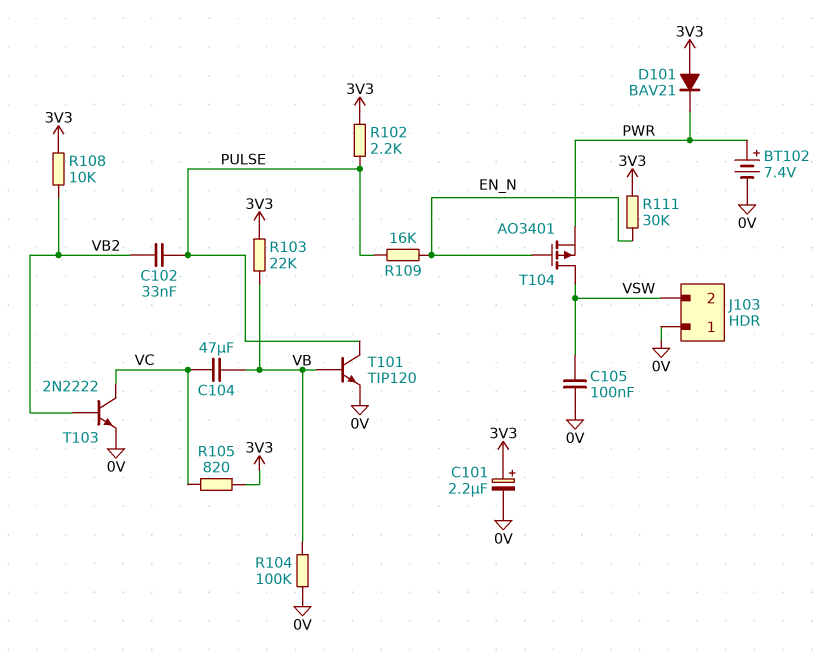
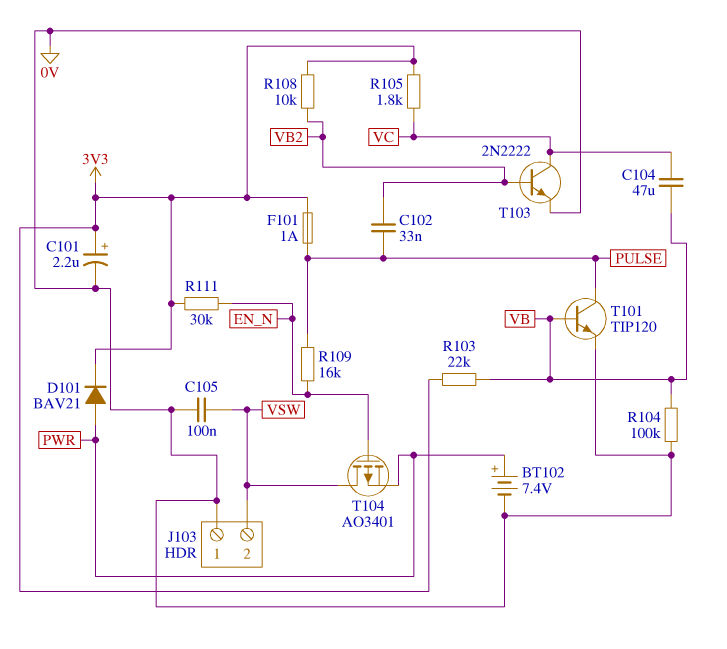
D101: diode BAV21 (A 3V3, K PWR) -> diode BAV21 (A PWR, K 3V3)
F101: none -> 1A (3V3, PULSE)
R102: 2.2k (3V3, PULSE) -> none
R105: 820 (3V3, VC) -> 1.8k (3V3, VC)

